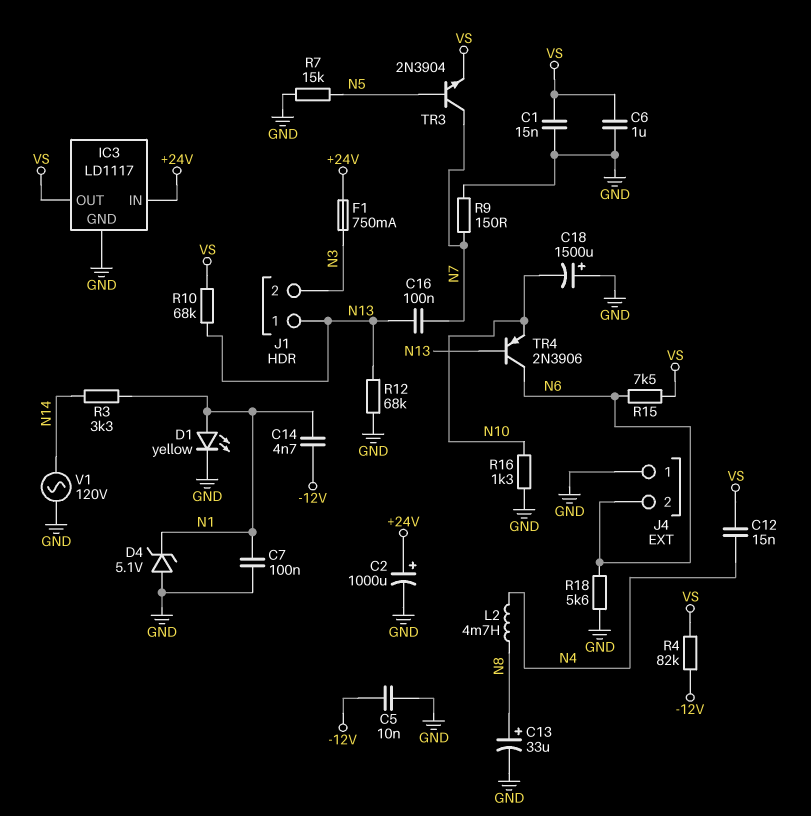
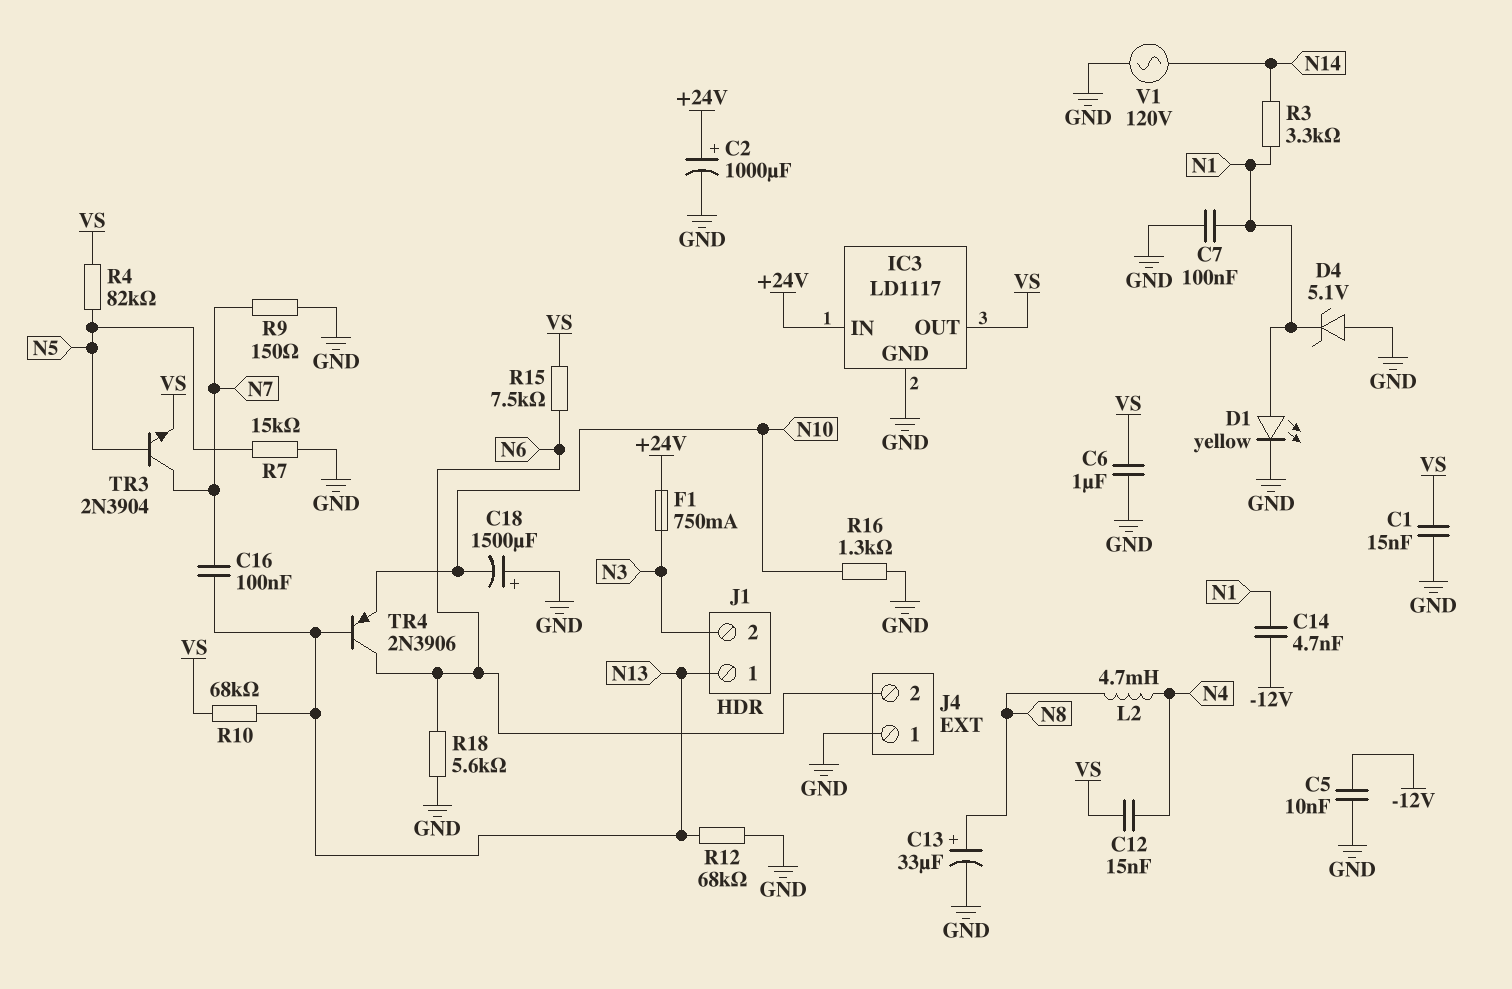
R4: 82k (-12V, VS) -> 82k (N5, VS)

